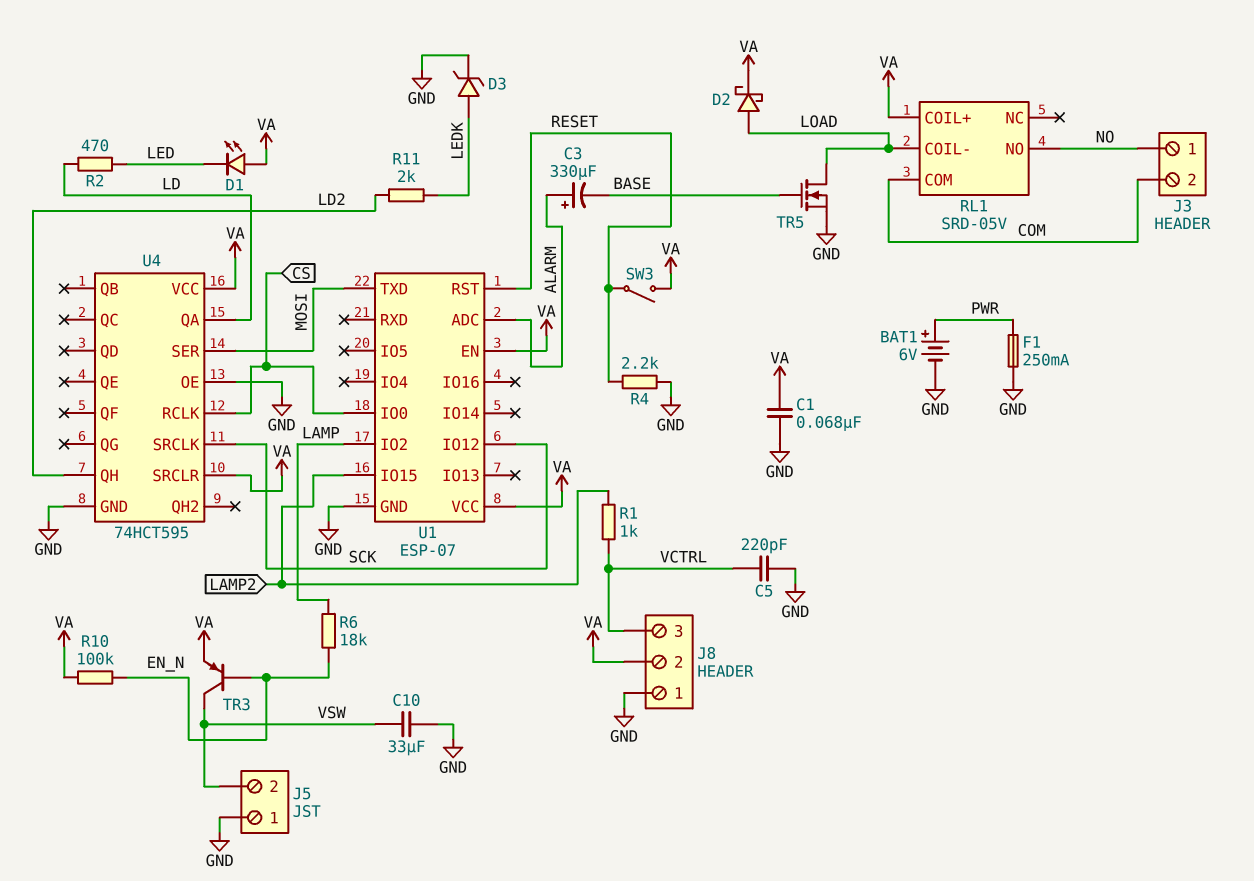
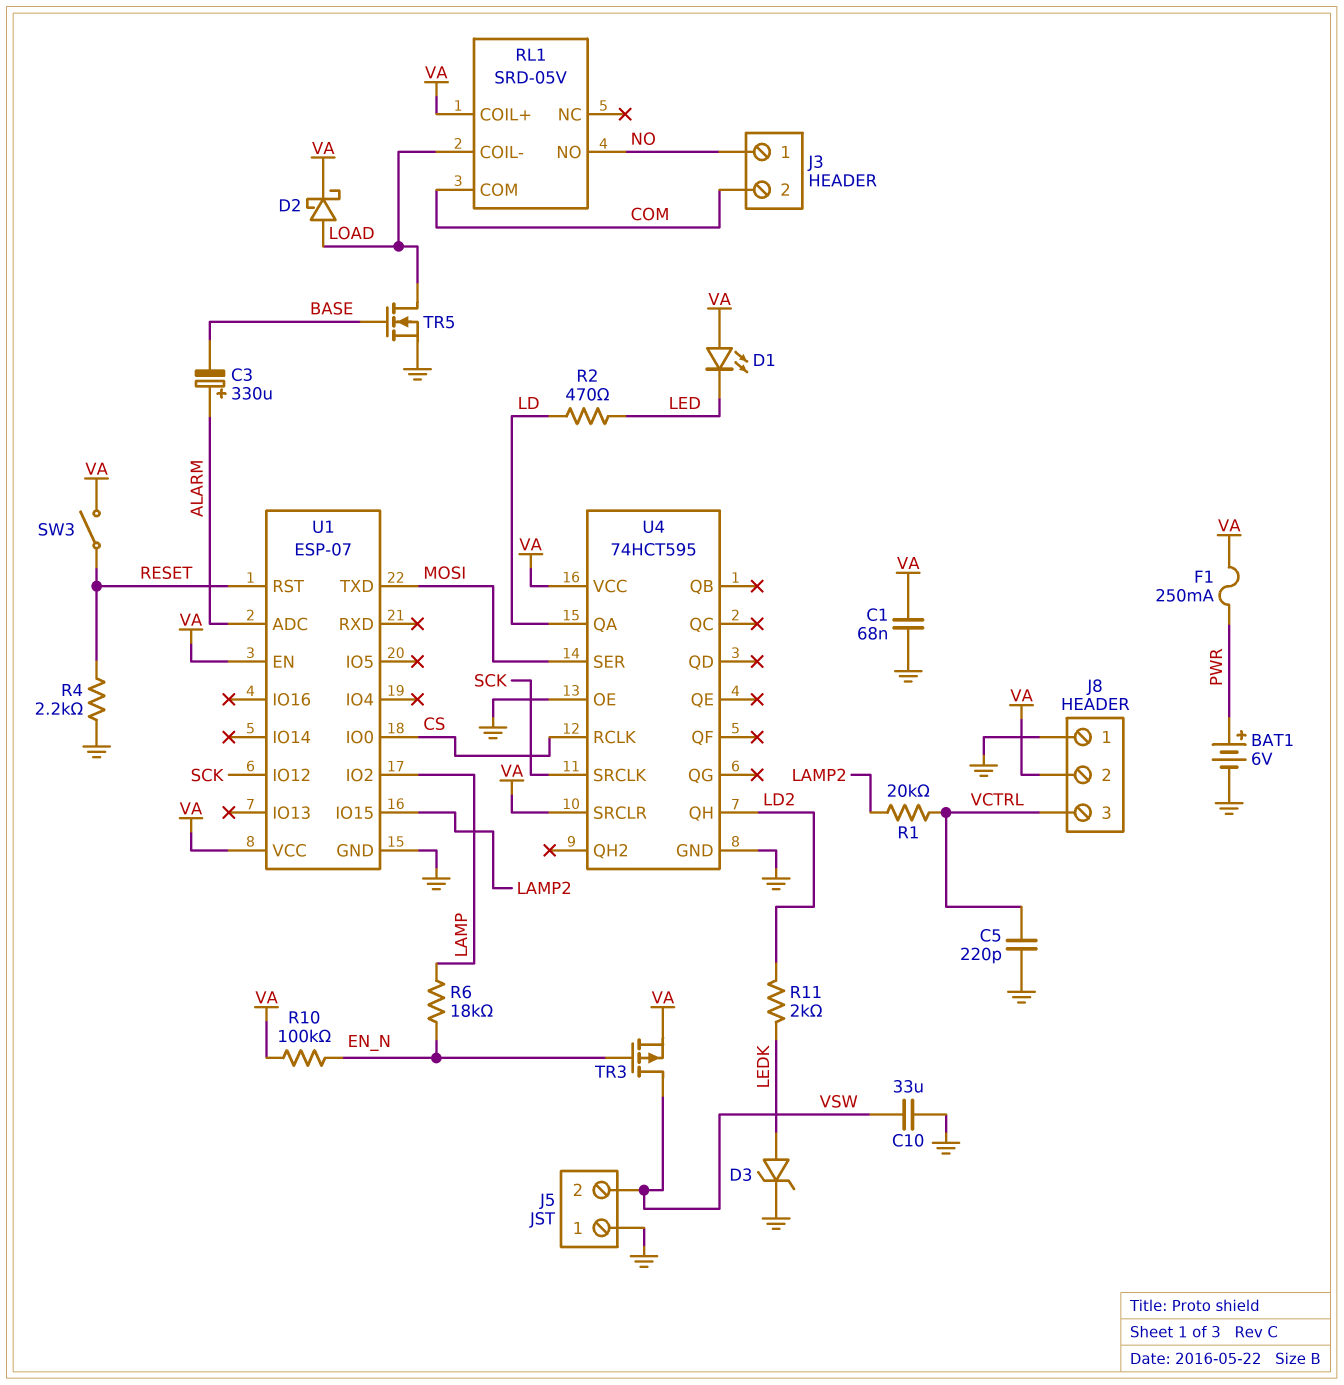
F1: 250mA (GND, PWR) -> 250mA (PWR, VA)
R1: 1k (LAMP2, VCTRL) -> 20k (LAMP2, VCTRL)
TR3: PNP (B EN_N, C VSW, E VA) -> PMOS (G EN_N, D VSW, S VA)

